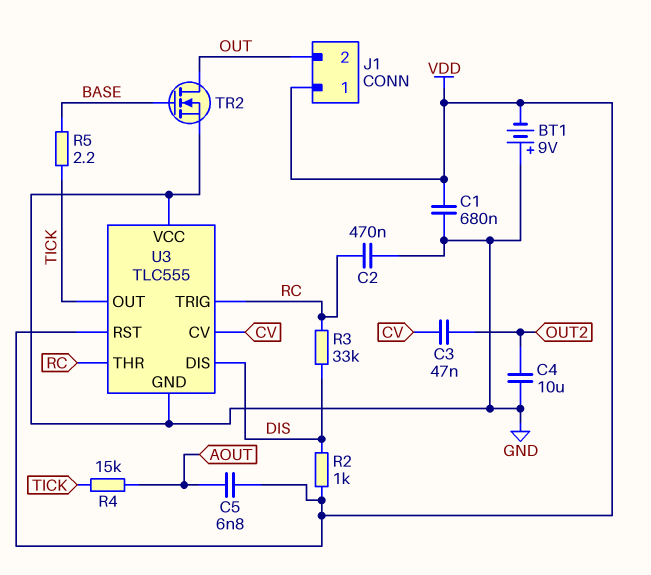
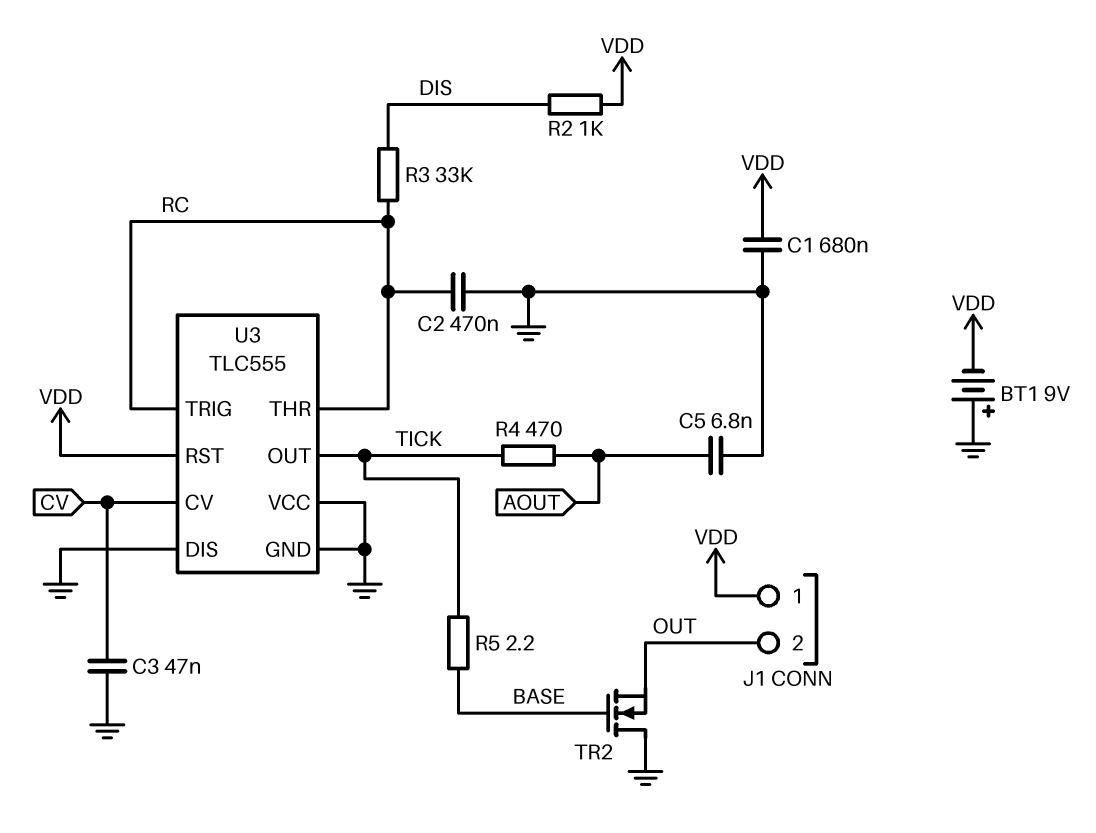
C3: 47nF (CV, OUT2) -> 47nF (CV, GND)
C4: 10uF (GND, OUT2) -> none
C5: 6.8nF (AOUT, VDD) -> 6.8nF (AOUT, GND)
R4: 15k (AOUT, TICK) -> 470 (AOUT, TICK)
TR2: NMOS (G BASE, D OUT, S GND) -> NMOS (G BASE, D GND, S OUT)
U3 pin DIS: DIS -> GND

